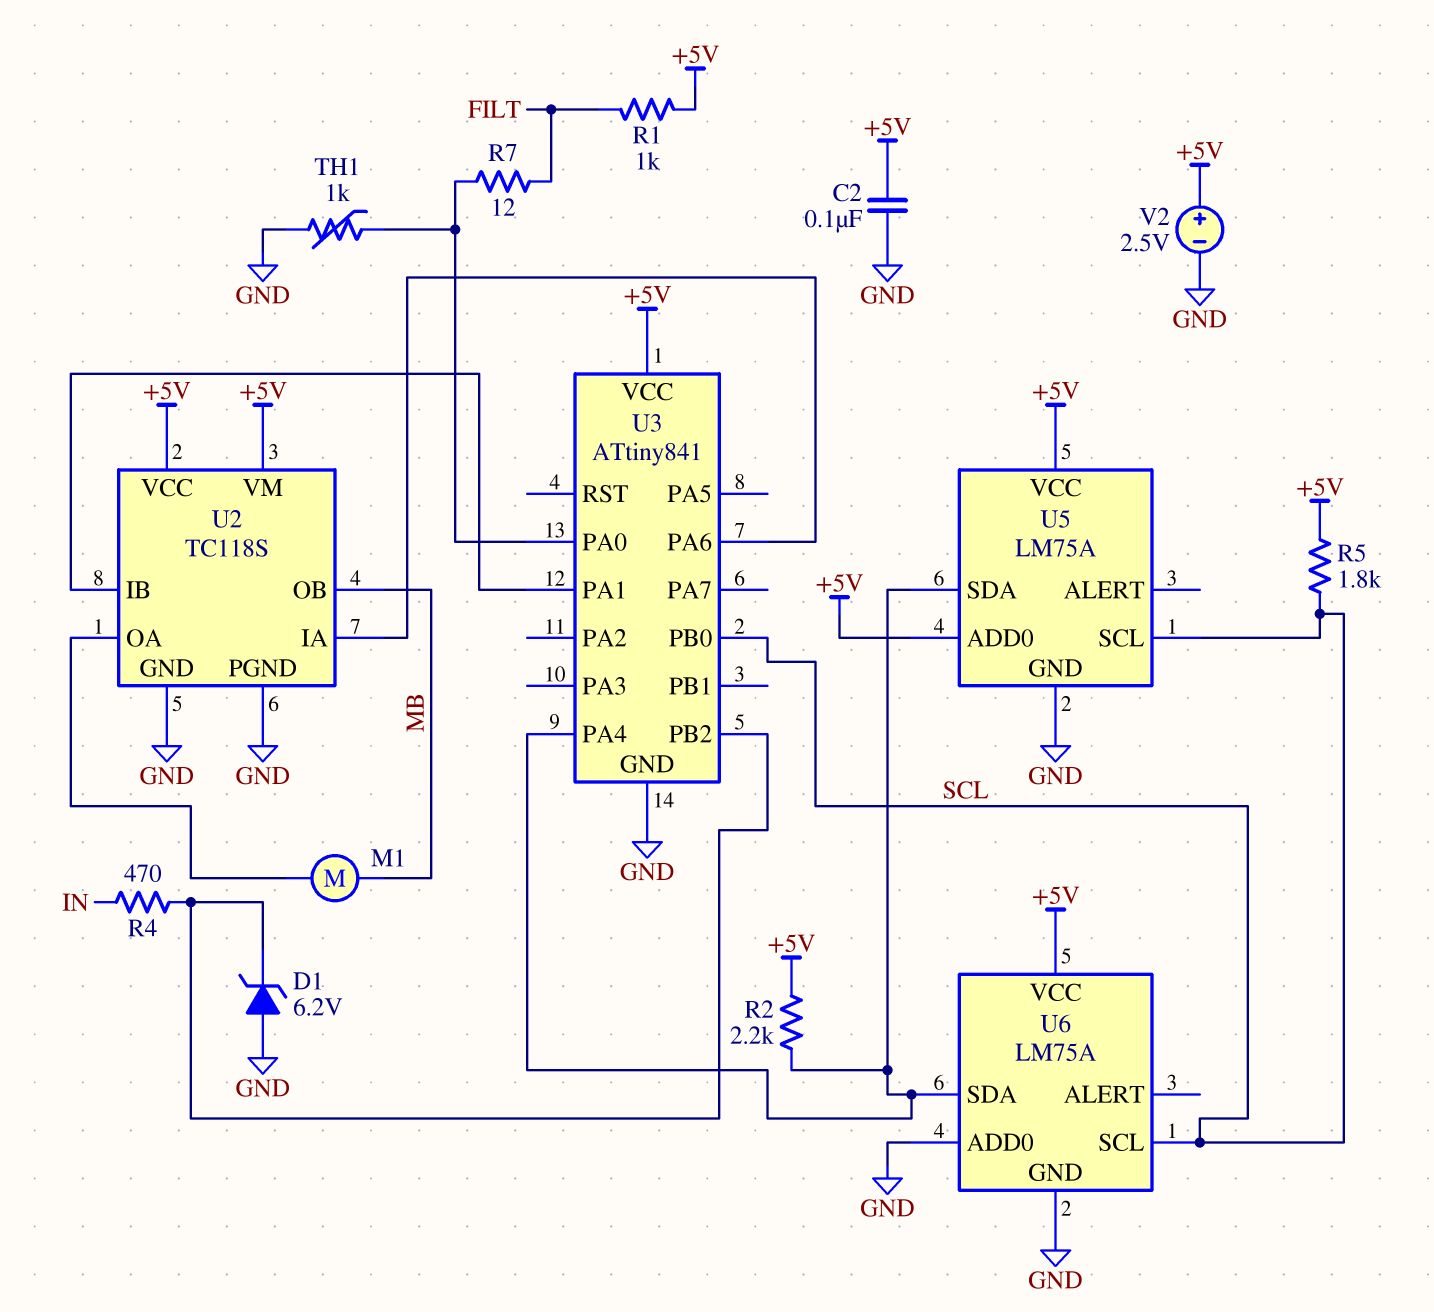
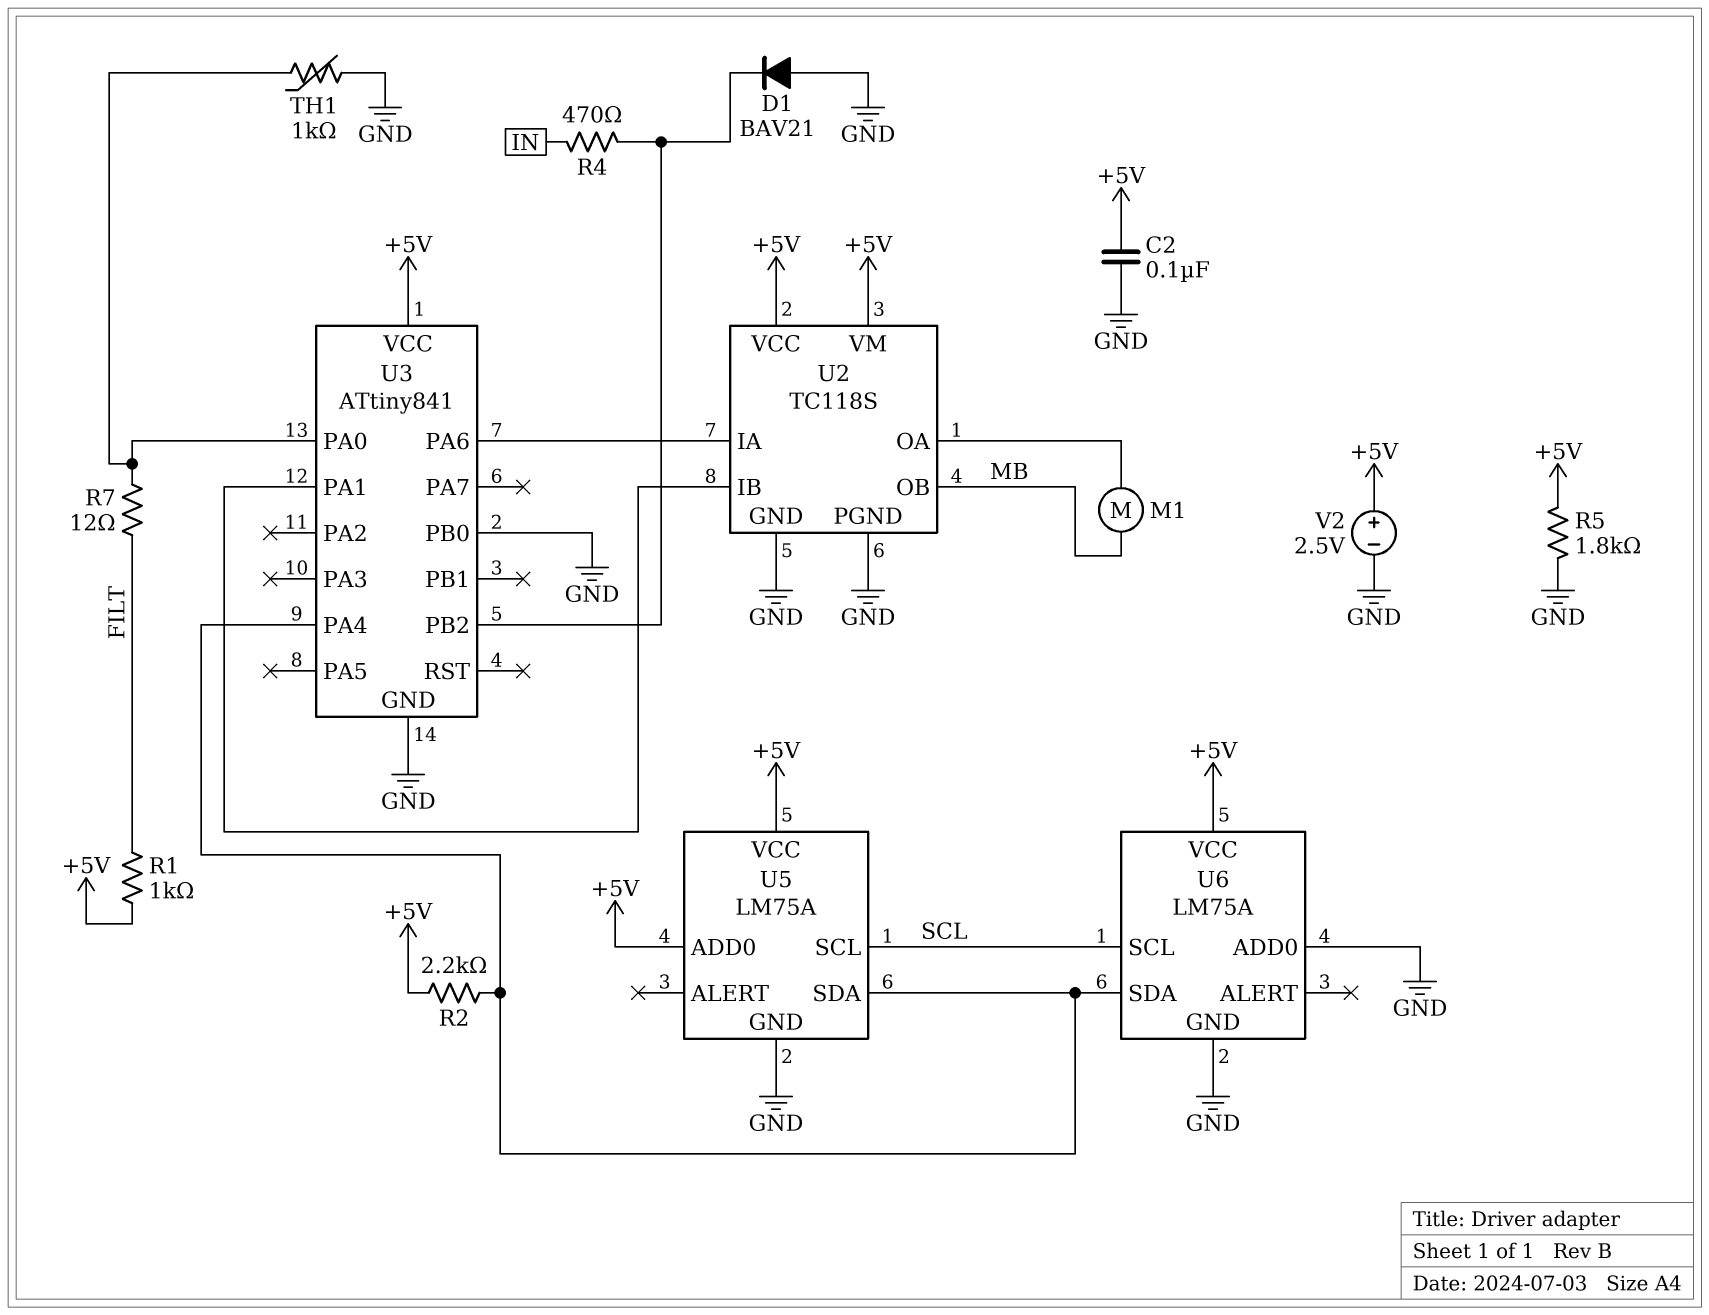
D1: zener 6.2V (A GND, K U3/PB2) -> diode BAV21 (A GND, K U3/PB2)
R5: 1.8k (+5V, SCL) -> 1.8k (+5V, GND)
U3 pin PB0: SCL -> GND

